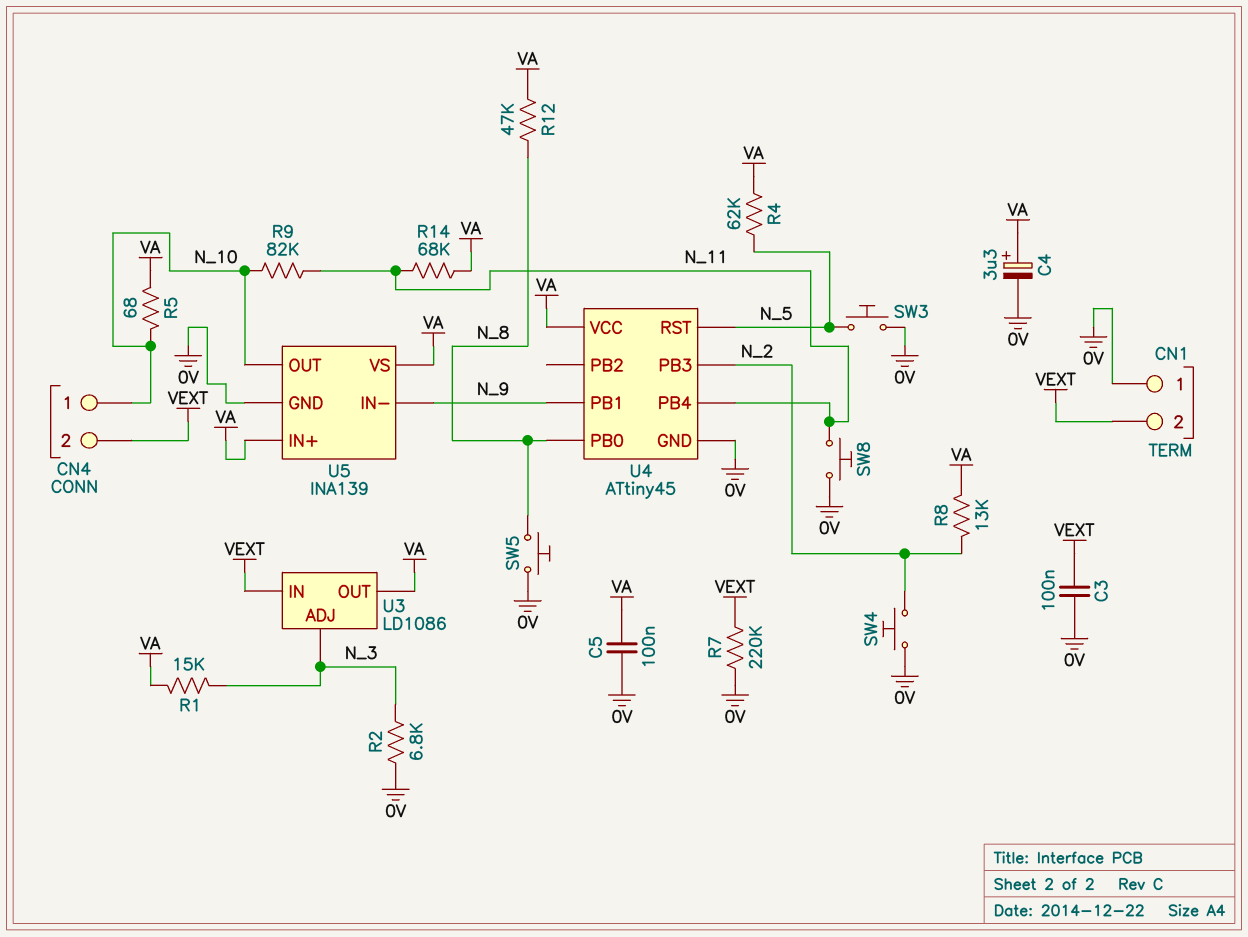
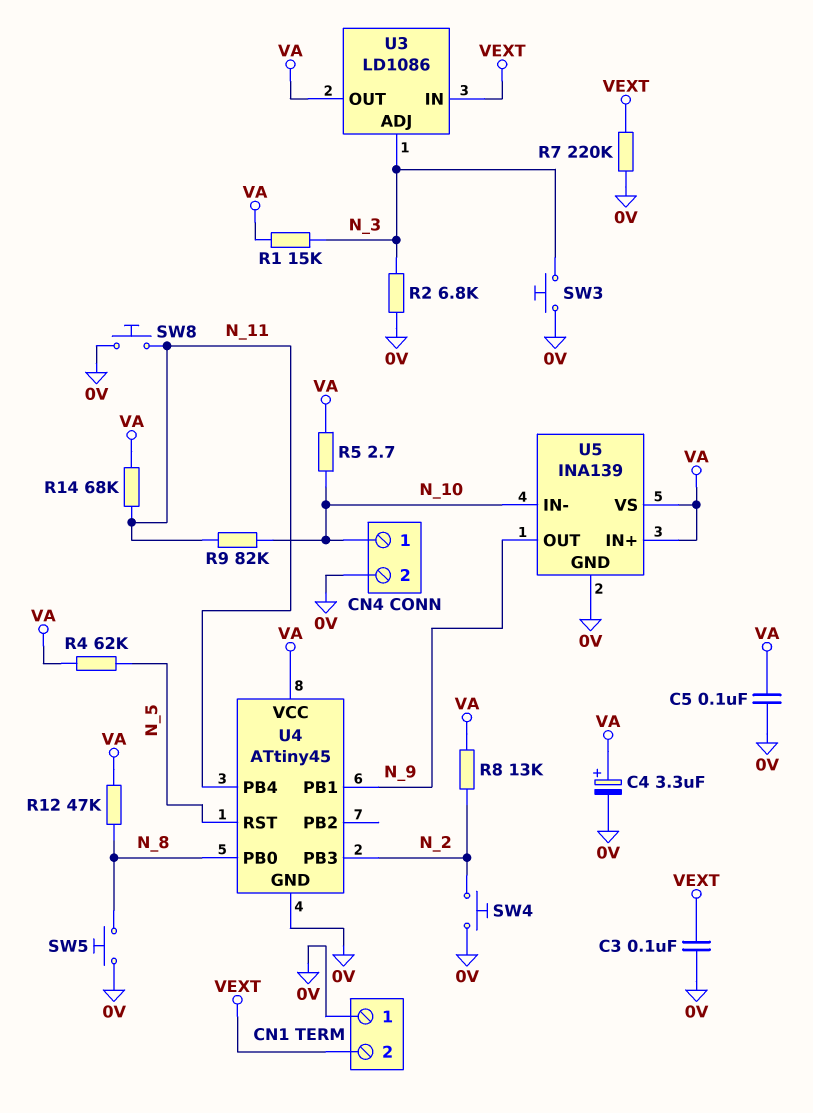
CN4 pin 2: VEXT -> 0V
R5: 68 (N_10, VA) -> 2.7 (N_10, VA)
SW3: button (0V, N_5) -> button (0V, N_3)
U5 pin IN-: N_9 -> N_10
U5 pin OUT: N_10 -> N_9

